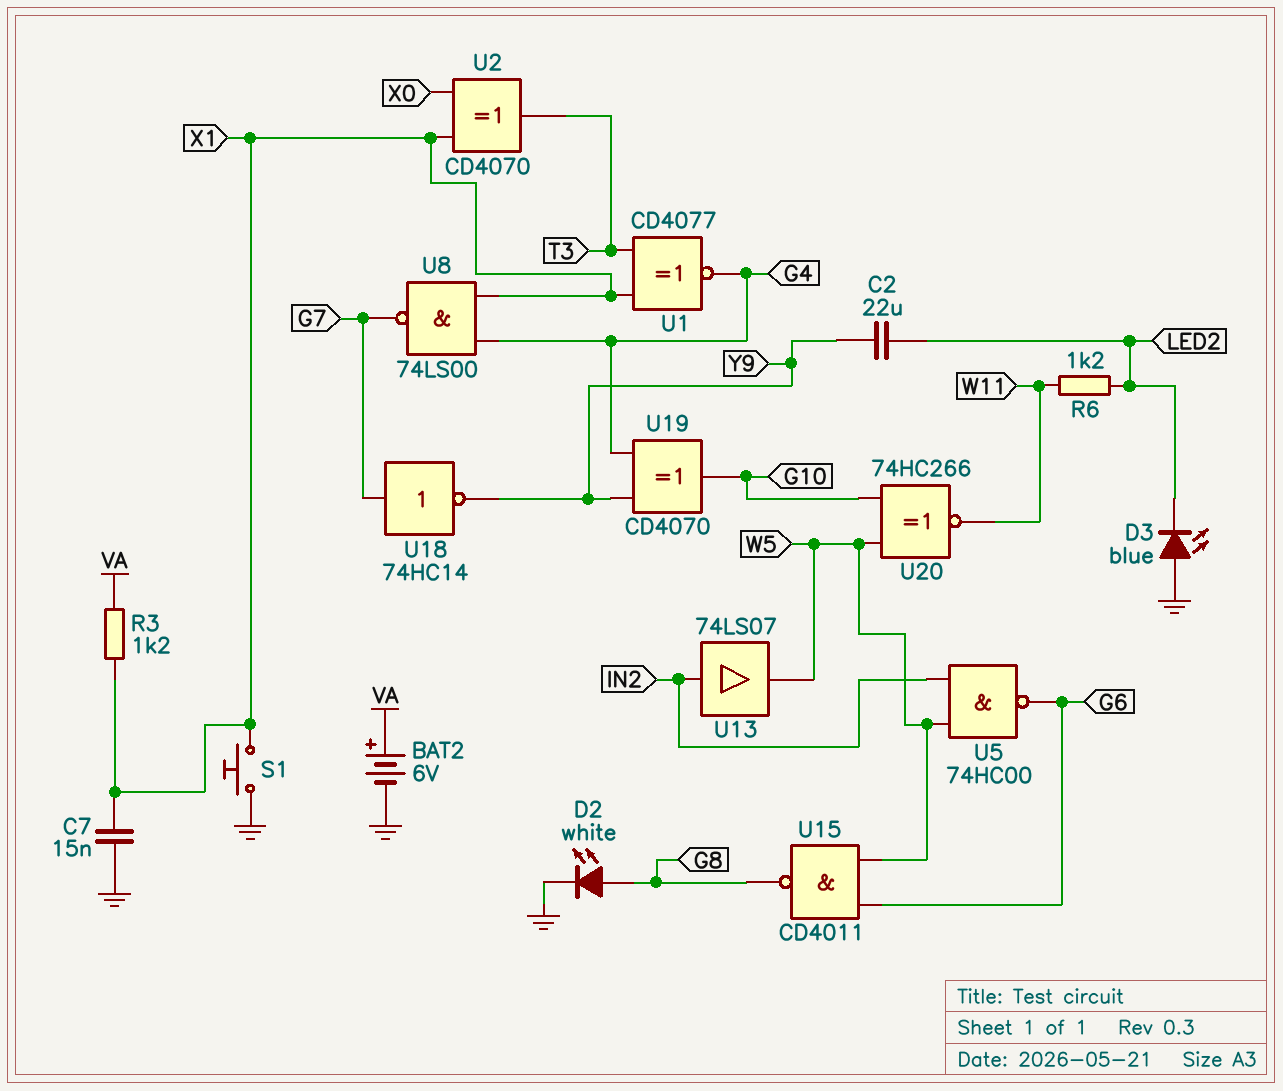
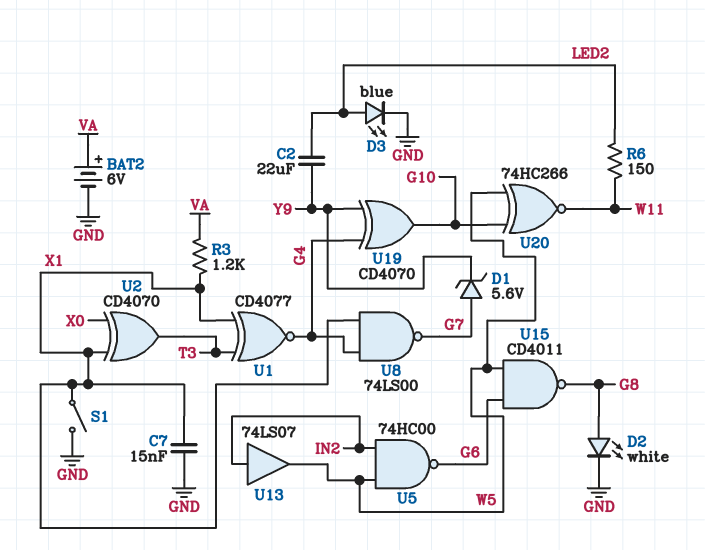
D1: none -> zener 5.6V (A G7, K Y9)
D3: LED blue (A GND, K LED2) -> LED blue (A LED2, K GND)
R6: 1.2k (LED2, W11) -> 150 (LED2, W11)
S1: button (GND, X1) -> switch (GND, X1)
U18: NOT 74HC14 (in G7, out Y9) -> none

